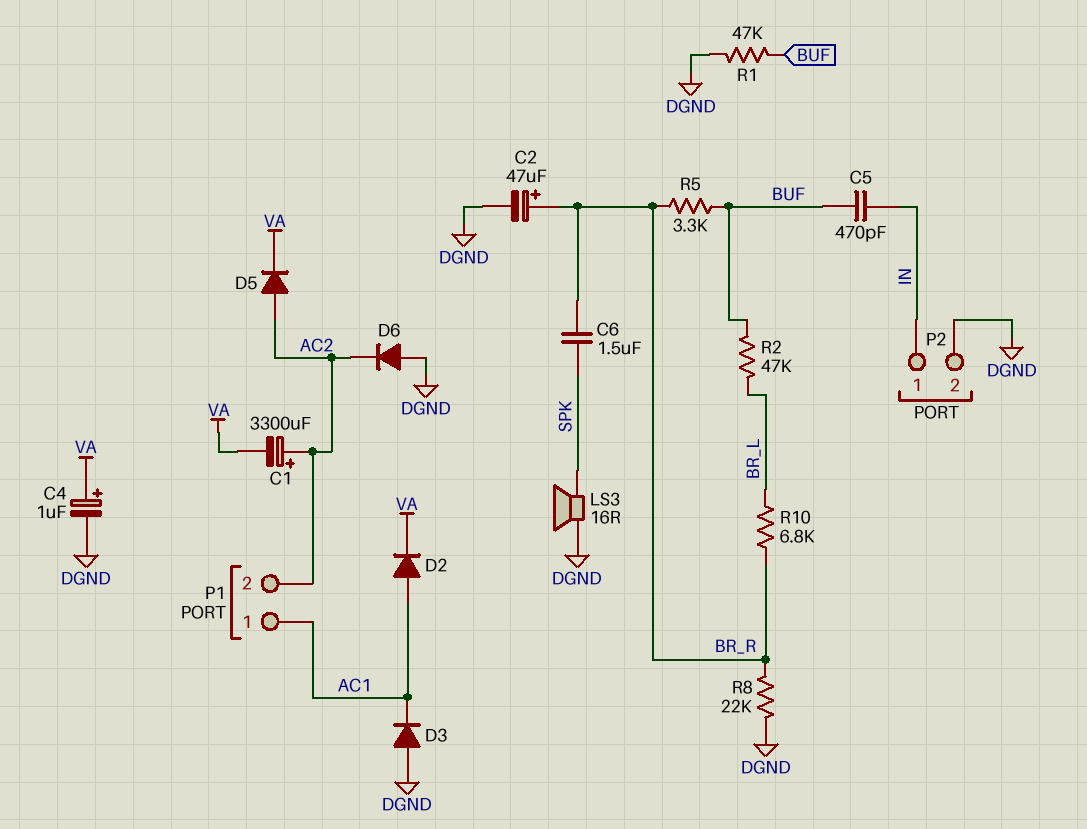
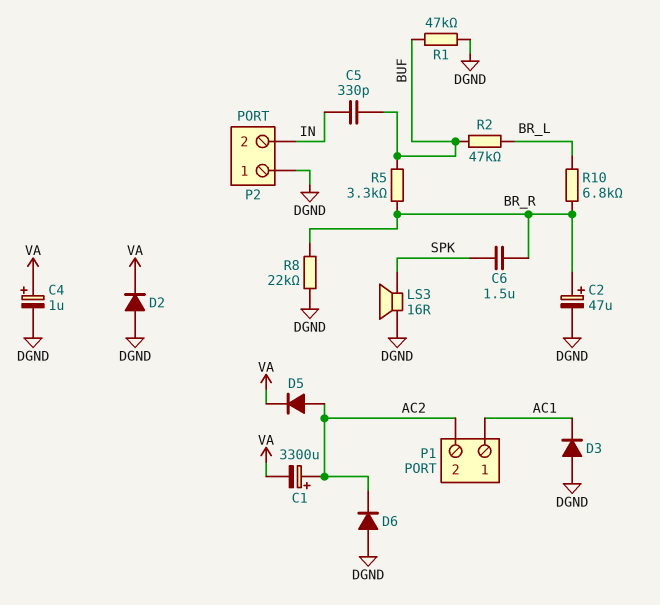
C5: 470pF (BUF, IN) -> 330pF (BUF, IN)
D2: diode (A AC1, K VA) -> diode (A DGND, K VA)
P2 pin 1: IN -> DGND
P2 pin 2: DGND -> IN

